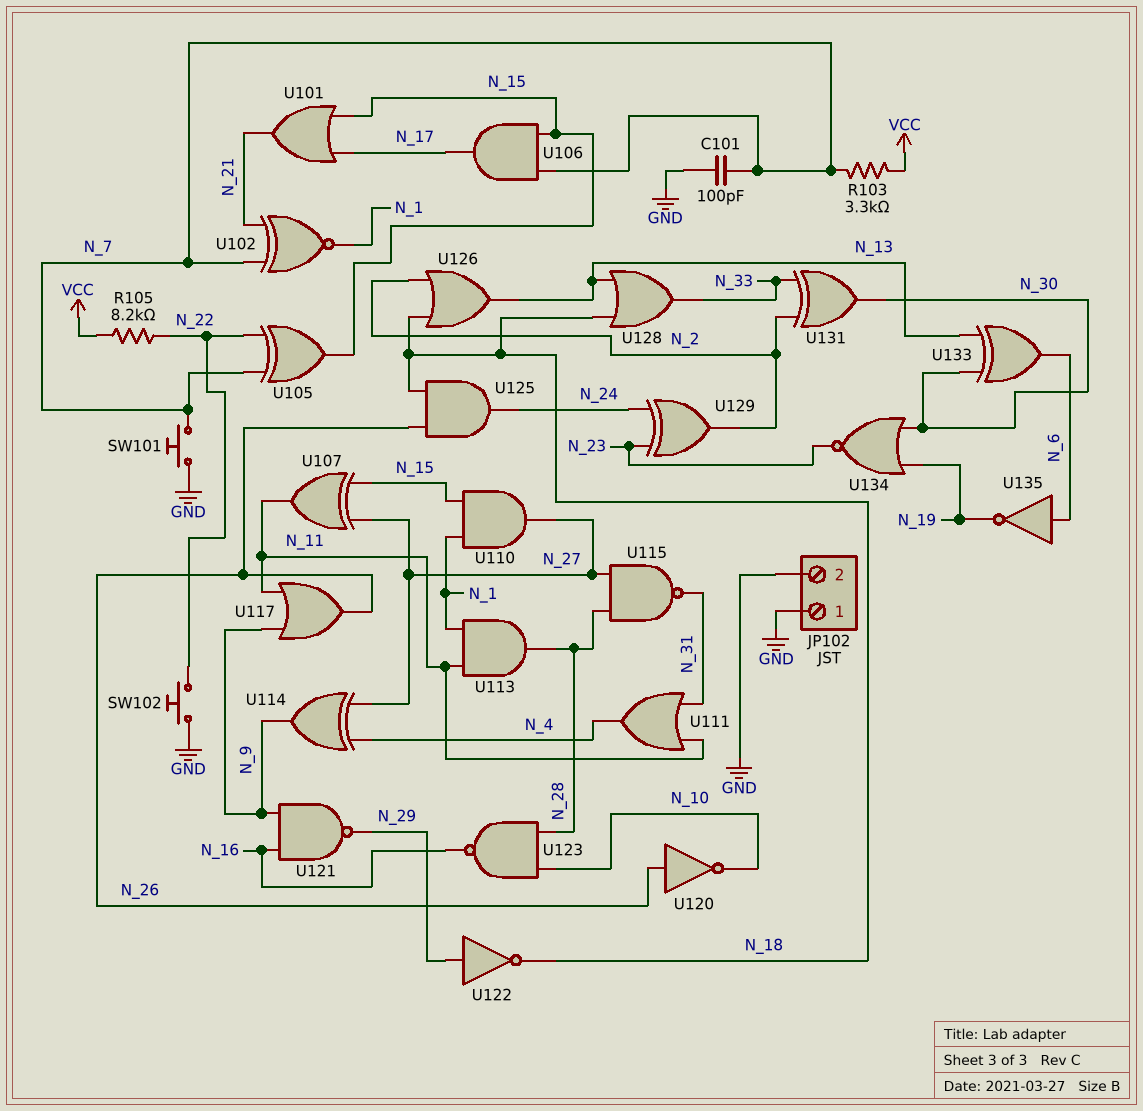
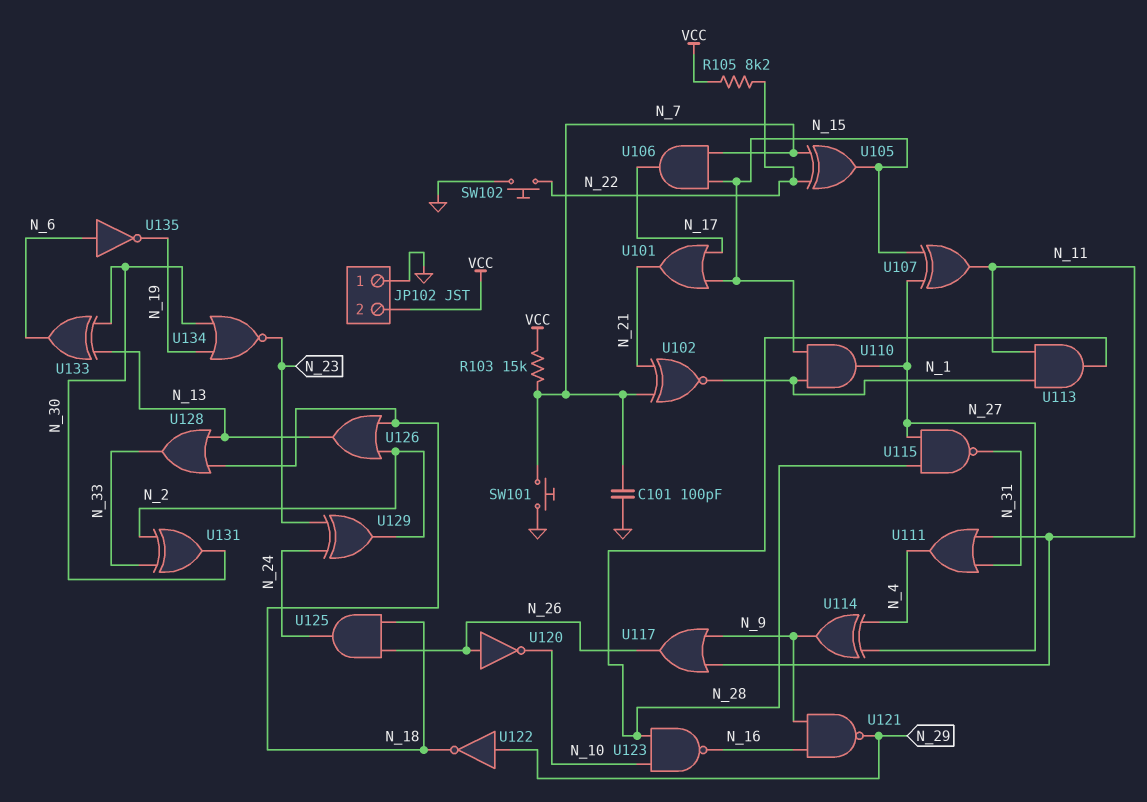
JP102 pin 2: GND -> VCC
R103: 3.3k (N_7, VCC) -> 15k (N_7, VCC)

